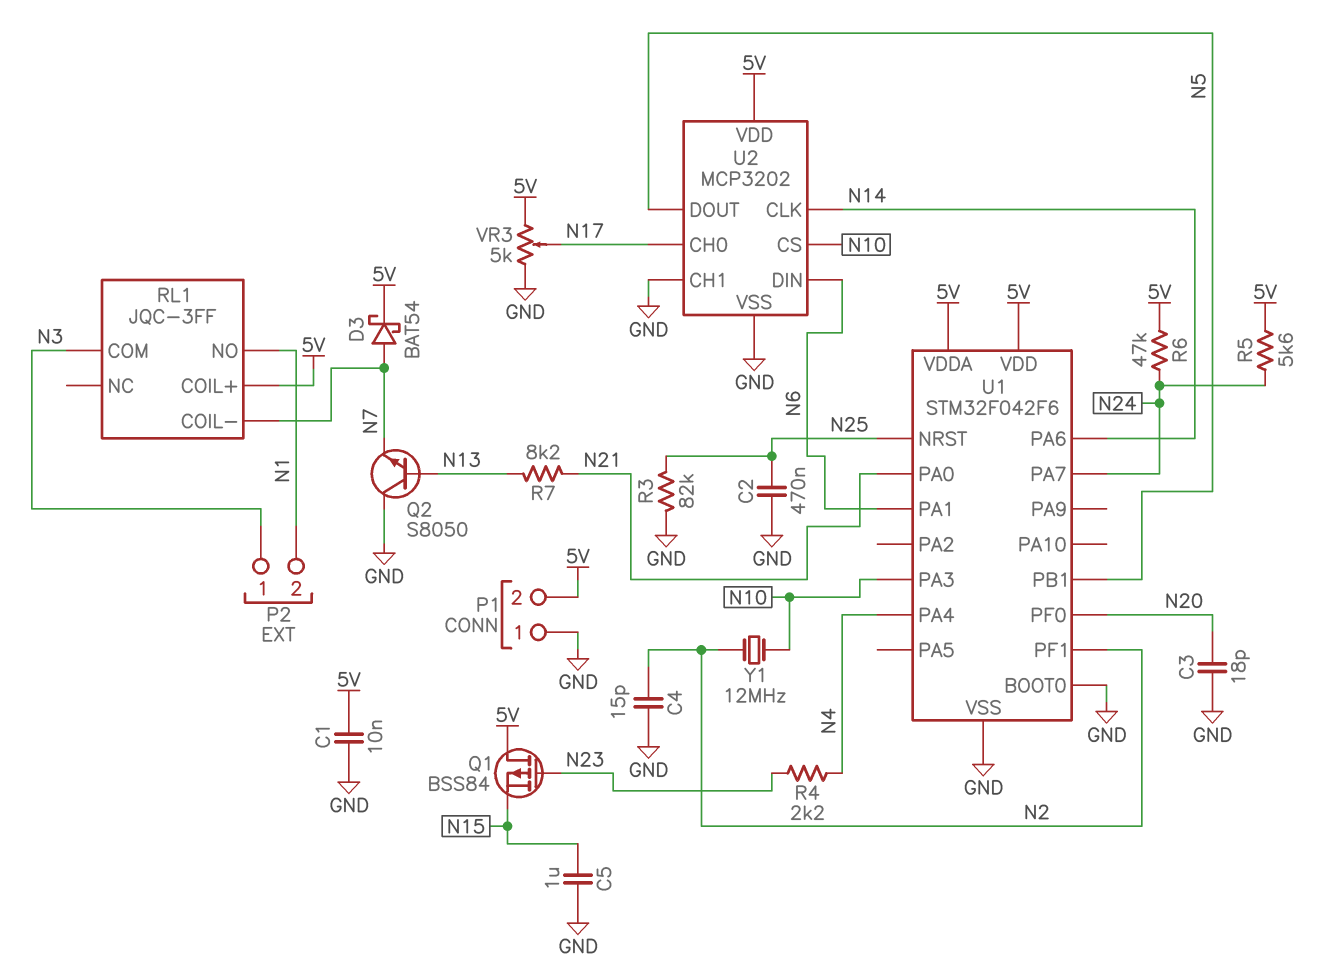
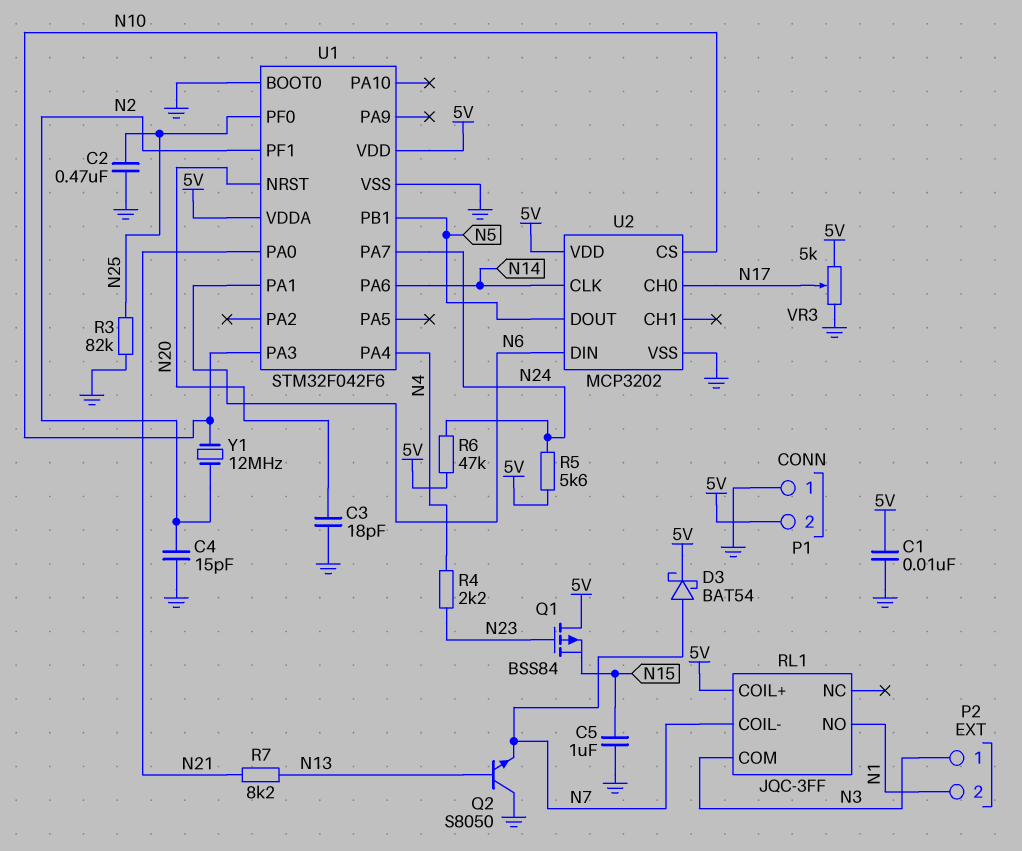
U1 pin NRST: N25 -> N20
U1 pin PF0: N20 -> N25
U2 pin CH1: GND -> none

